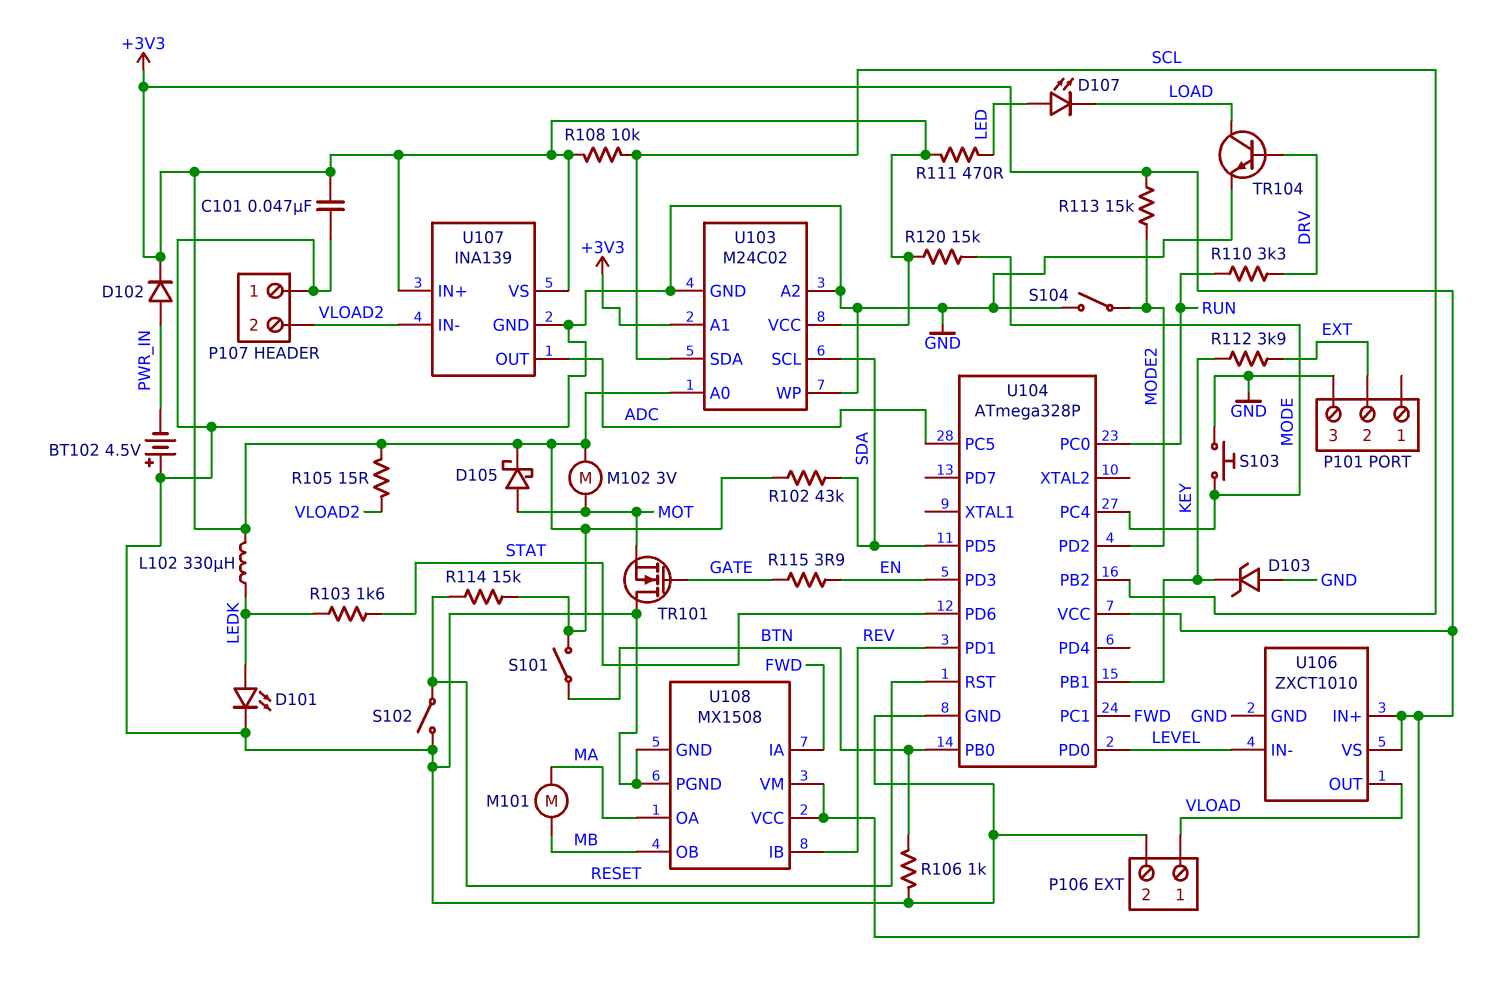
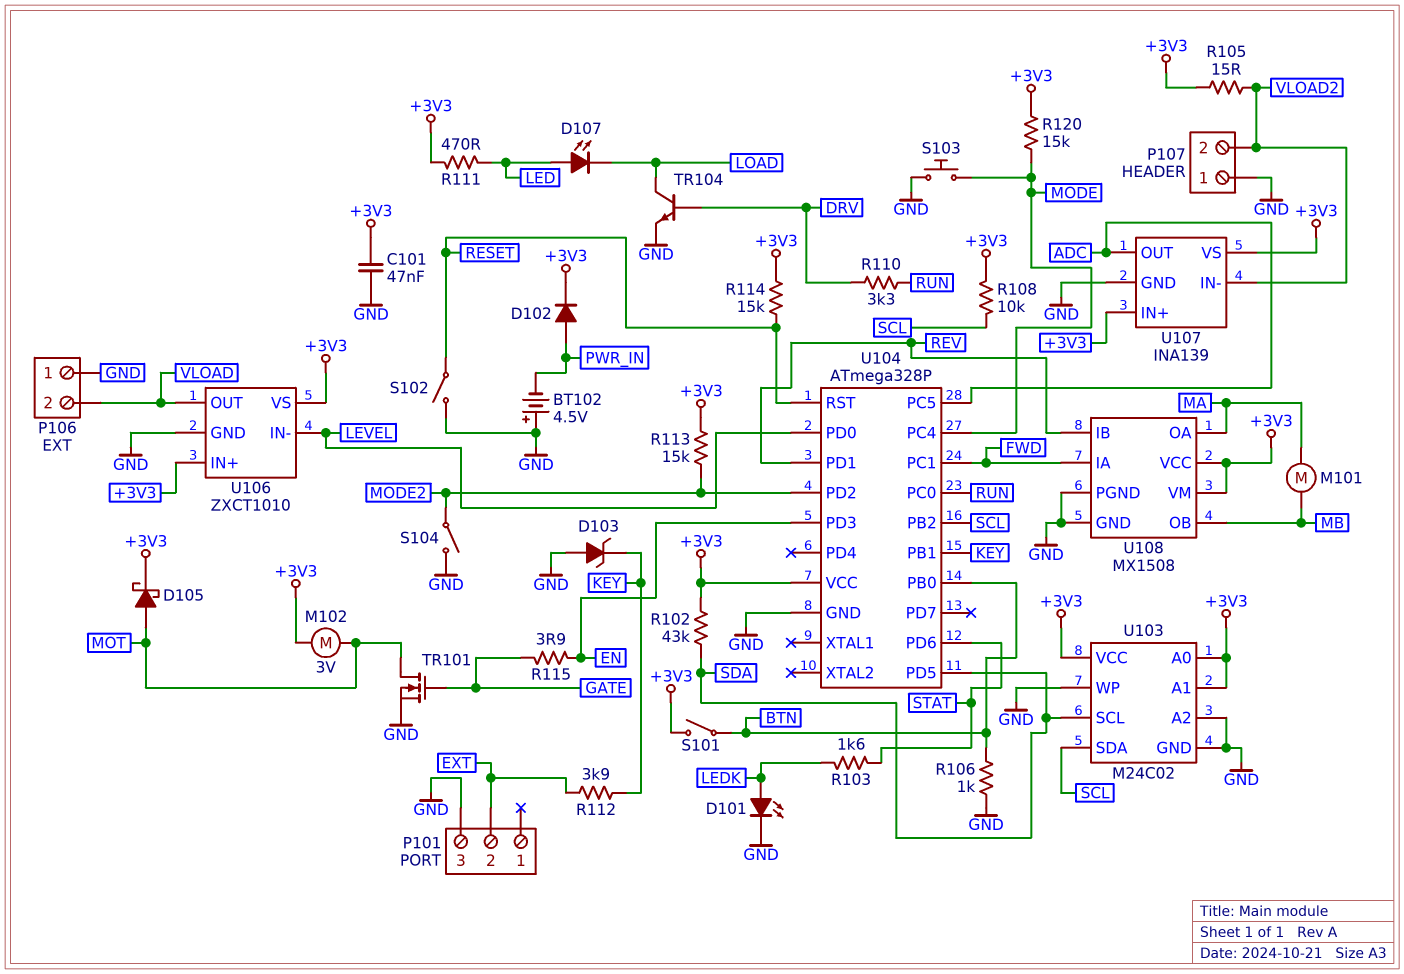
L102: 330uH (+3V3, LEDK) -> none
P106 pin 1: VLOAD -> GND
P106 pin 2: GND -> VLOAD
TR101: NMOS (G GATE, D GND, S MOT) -> NMOS (G GATE, D MOT, S GND)

